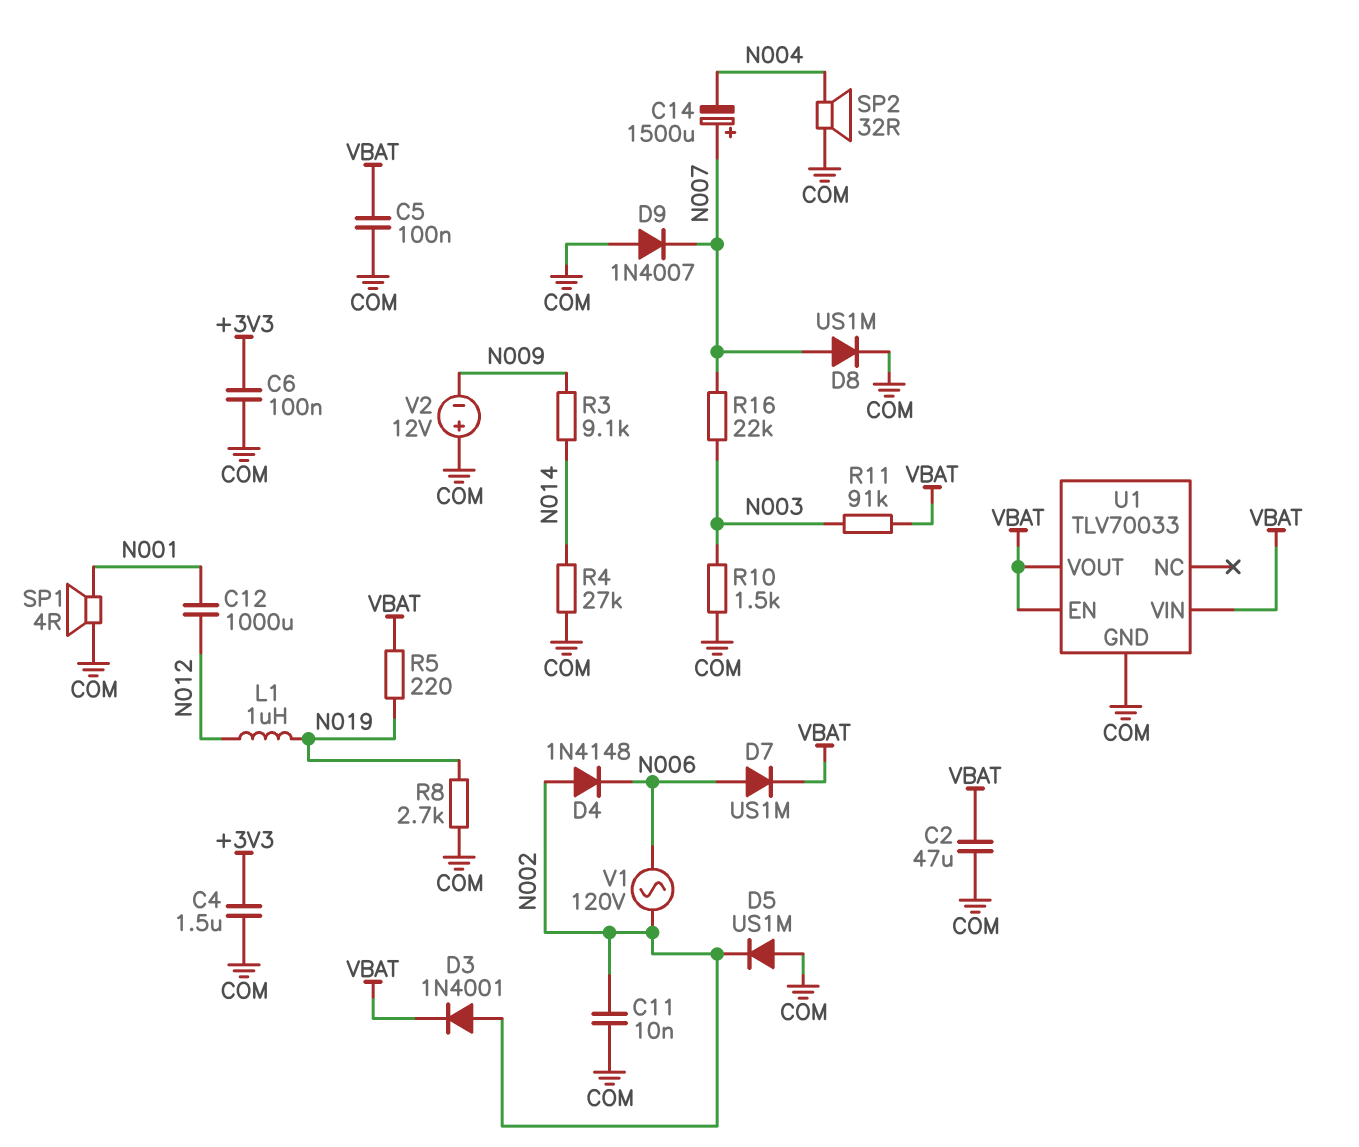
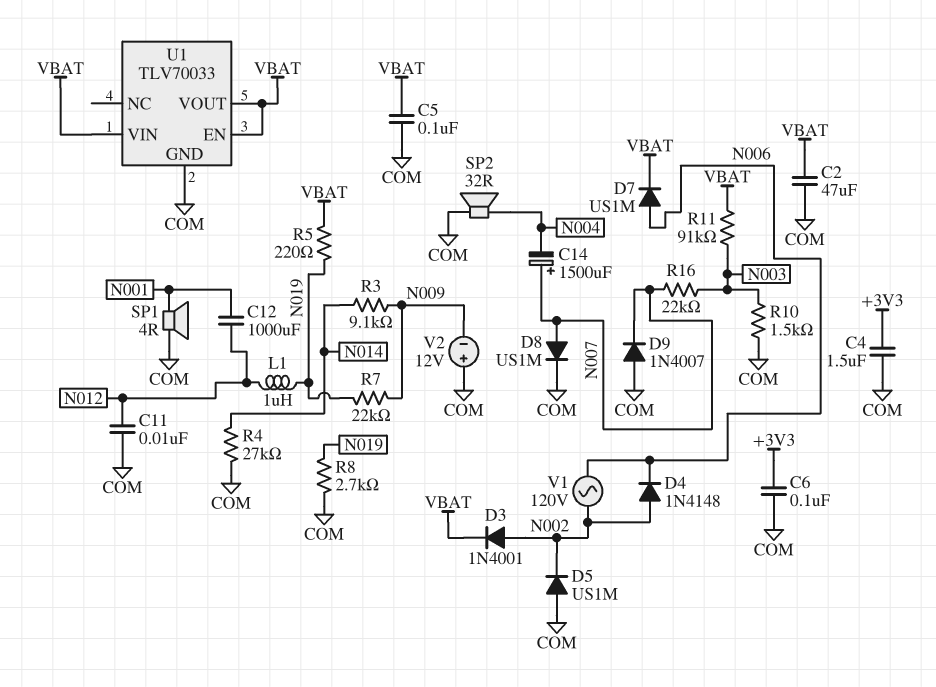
C11: 10nF (COM, N002) -> 10nF (COM, N012)
R7: none -> 22k (N009, N019)

